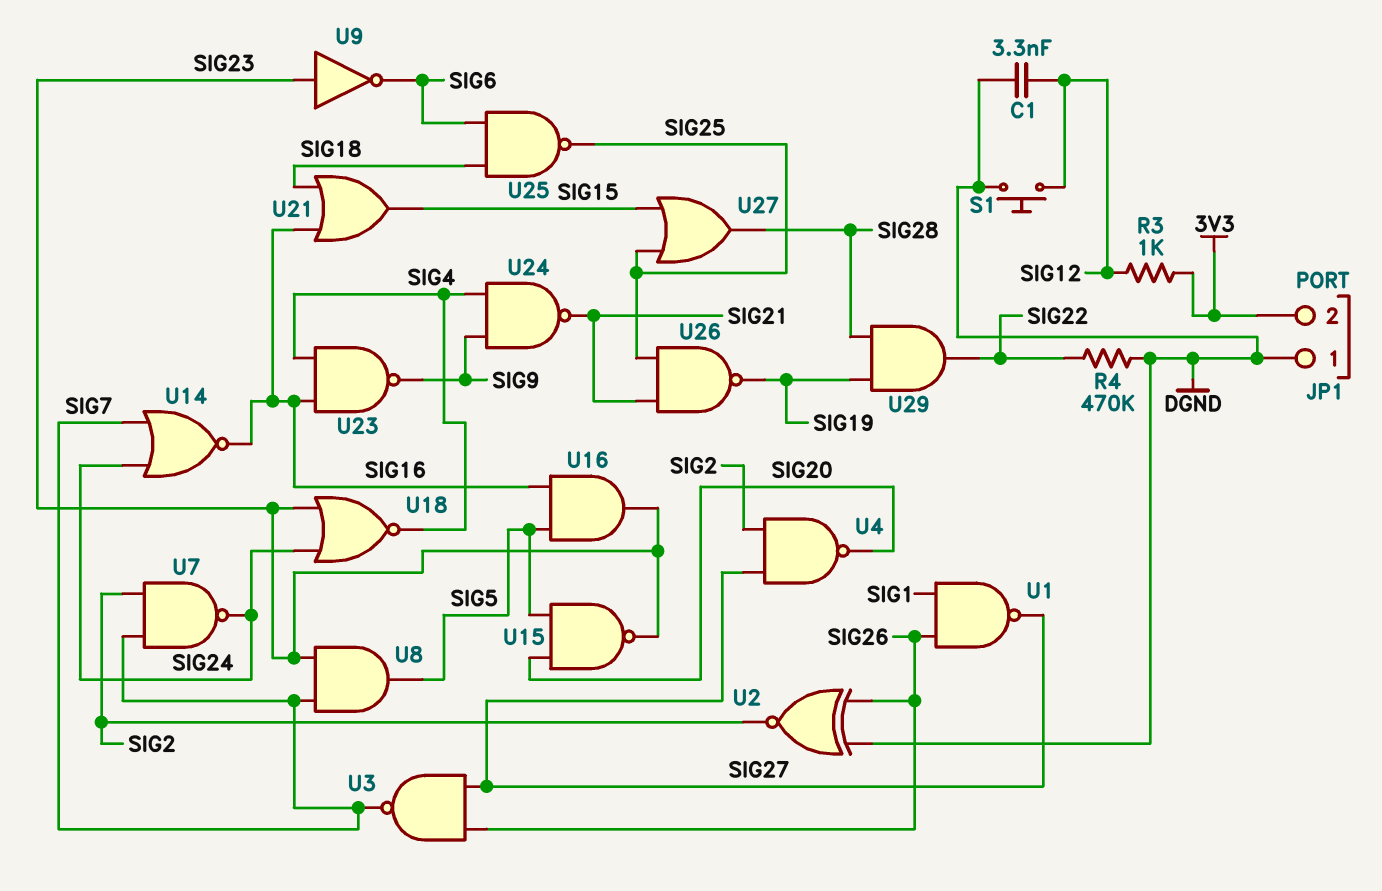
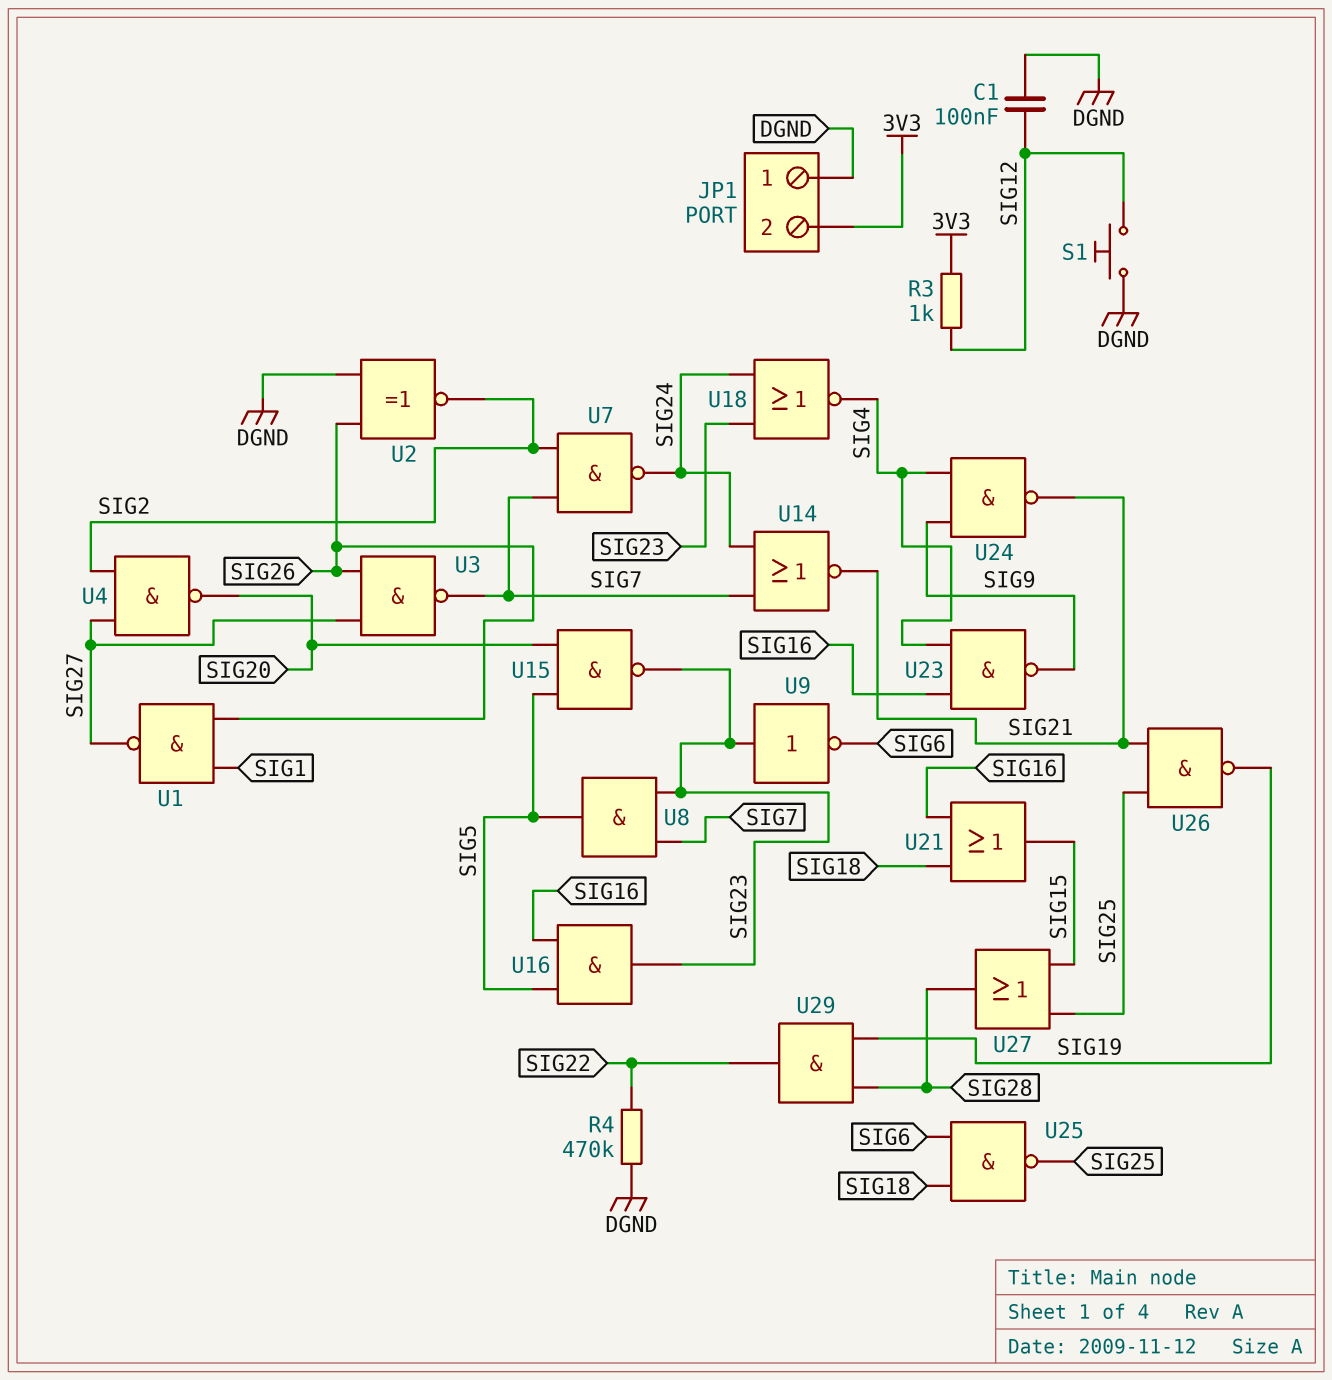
C1: 3.3nF (DGND, SIG12) -> 100nF (DGND, SIG12)
U14: NOR (in SIG7, in SIG24, out SIG16) -> NOR (in SIG7, in SIG24, out SIG21)

